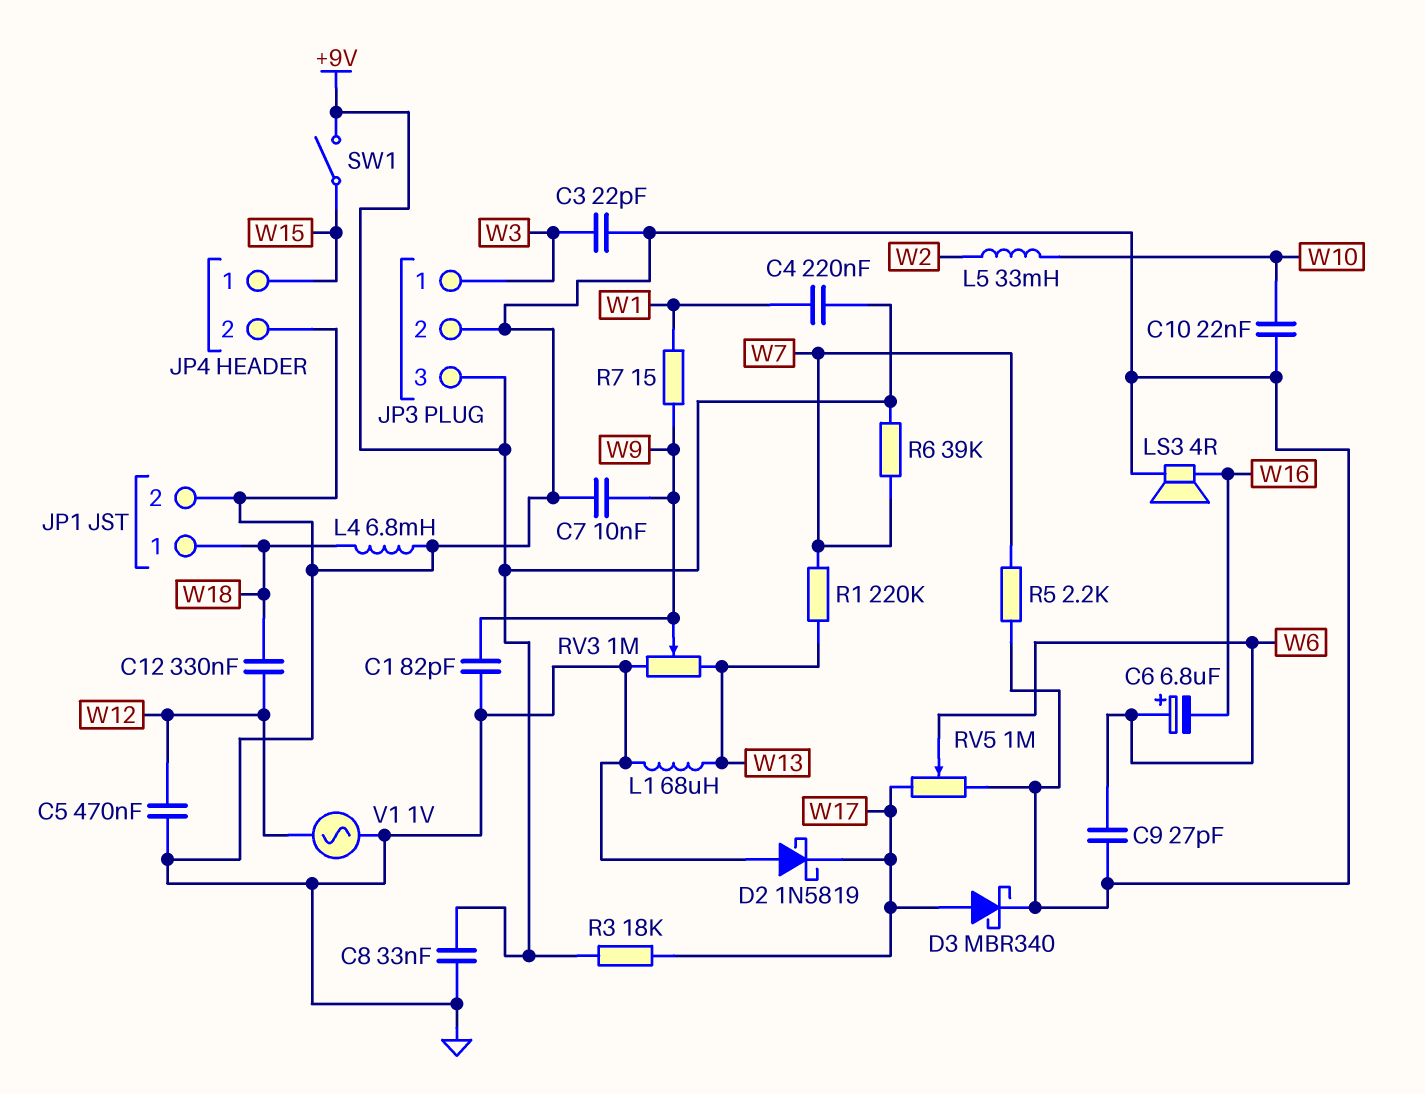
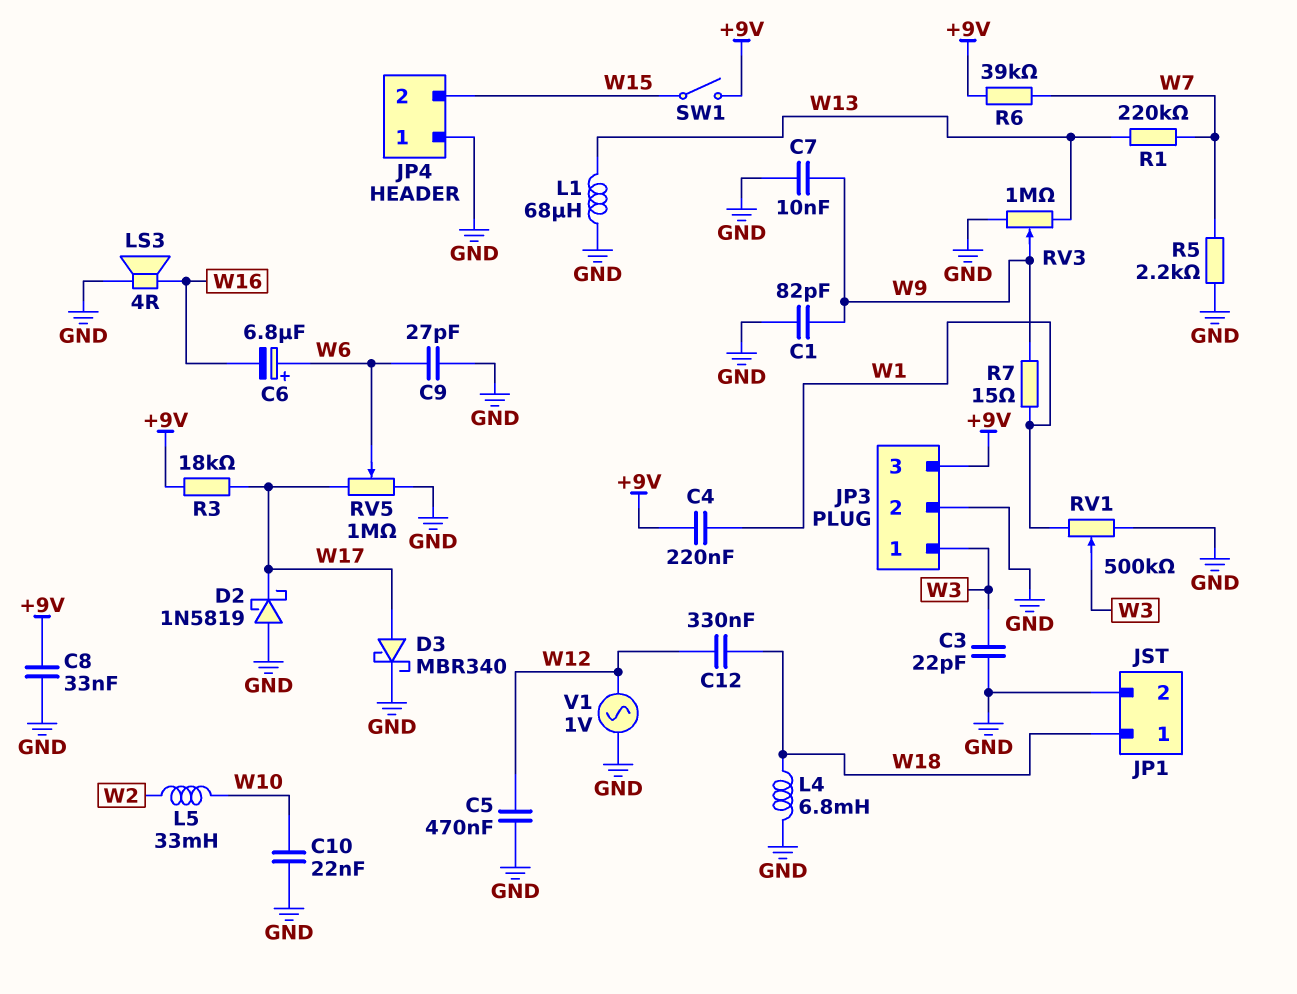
JP4 pin 1: W15 -> GND
JP4 pin 2: GND -> W15
RV1: none -> 500k (GND, W1, wiper W3)

